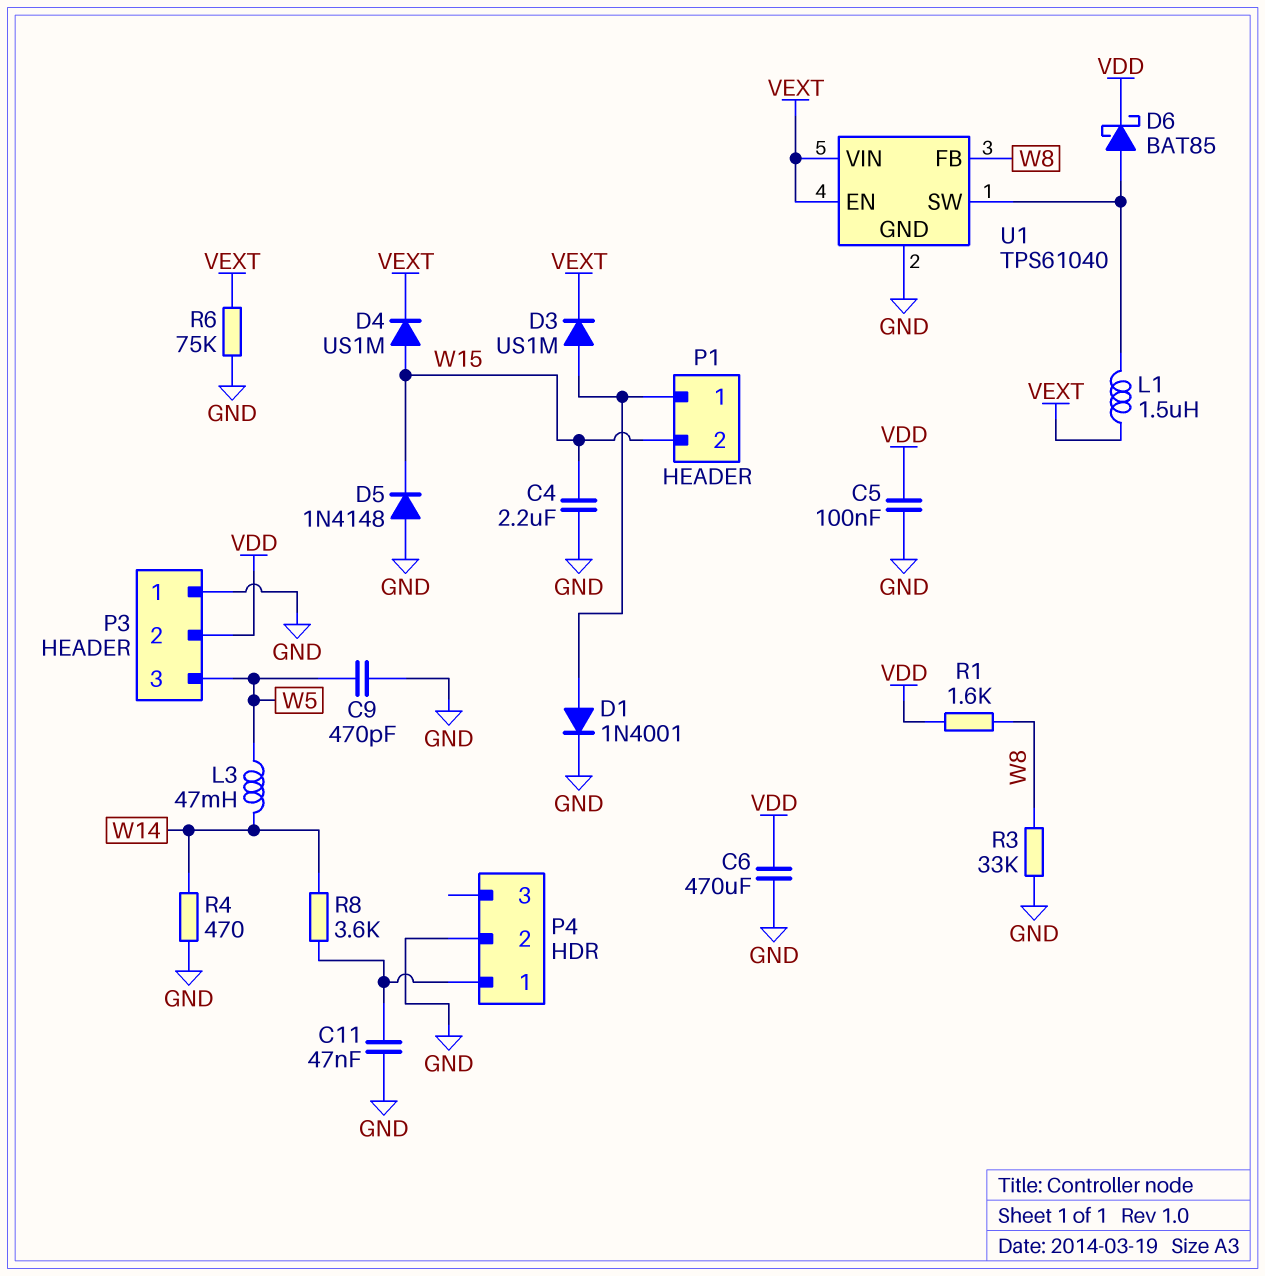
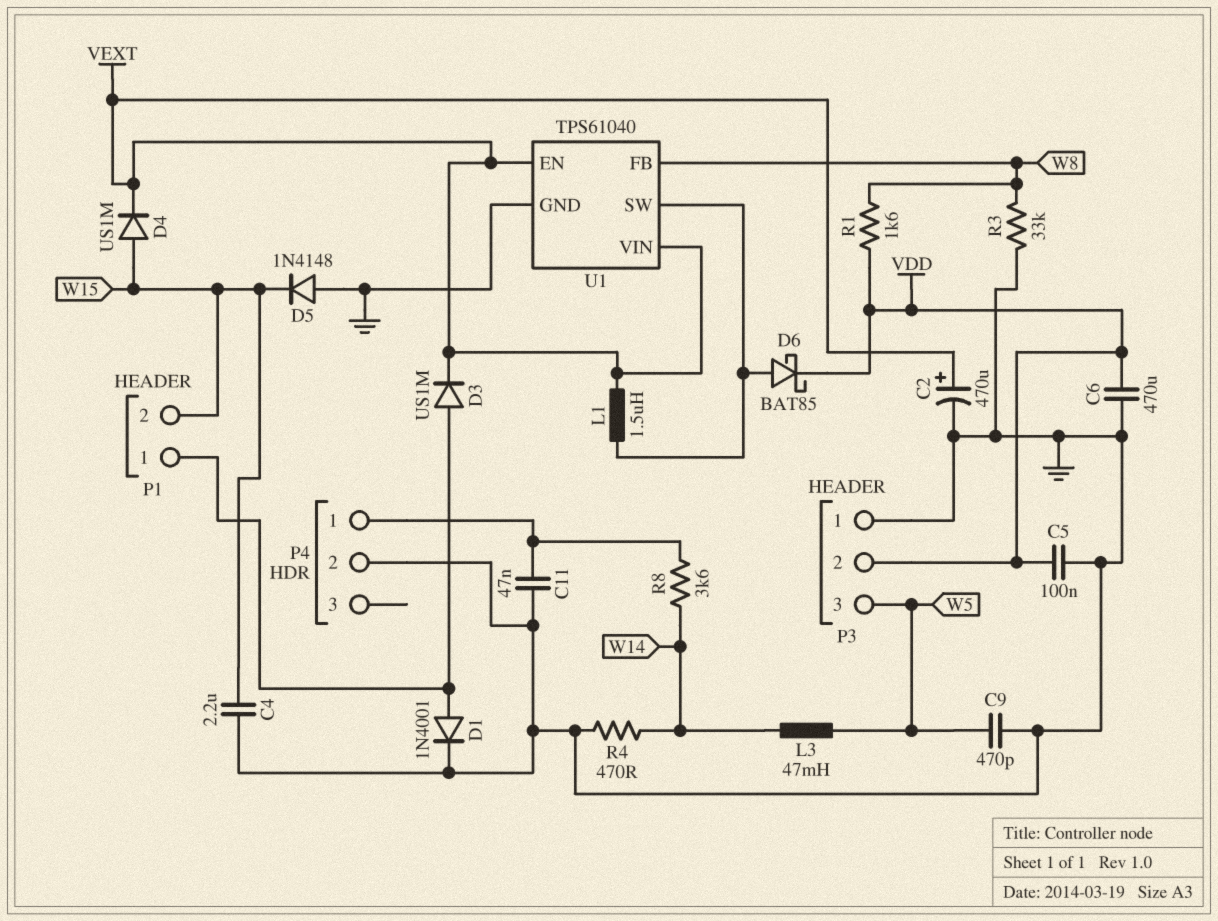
C2: none -> 470uF (plus VEXT, minus GND)
R6: 75k (GND, VEXT) -> none

